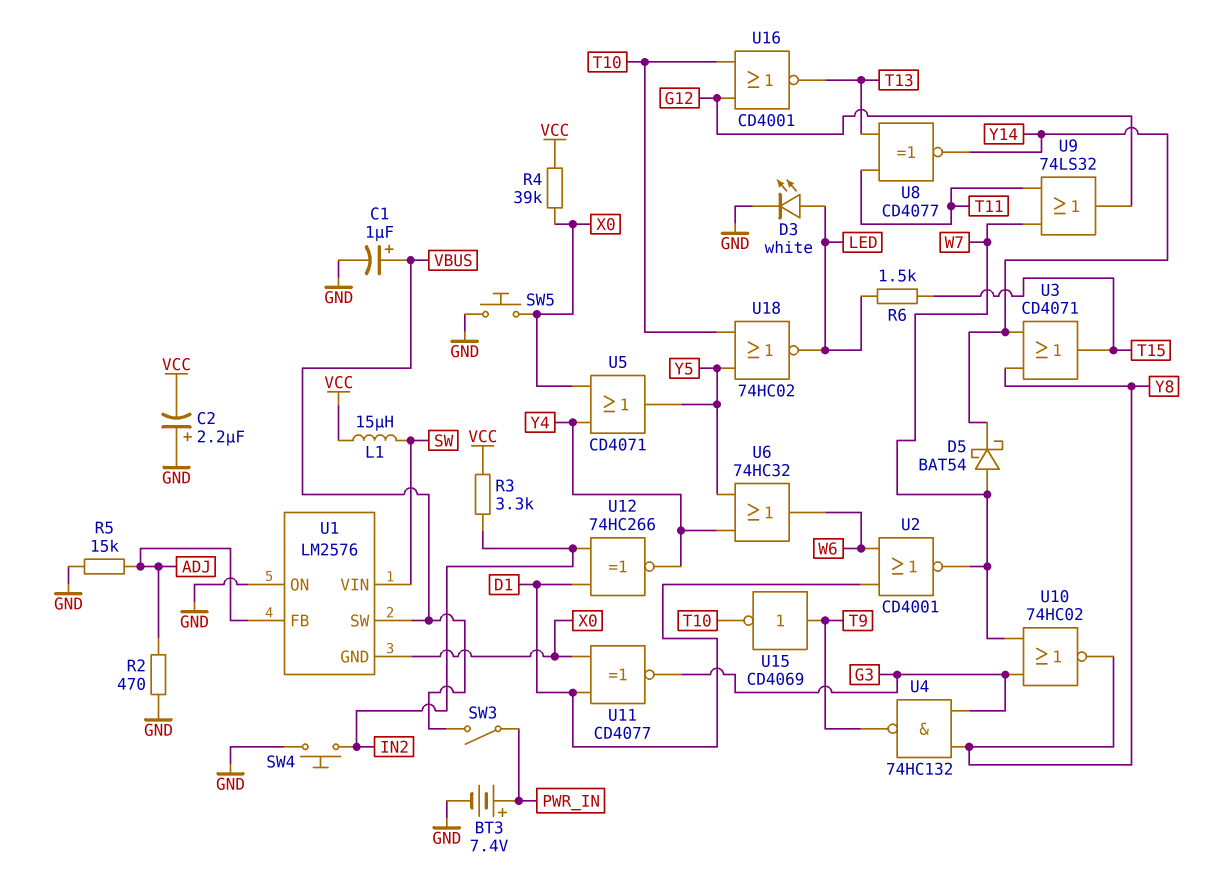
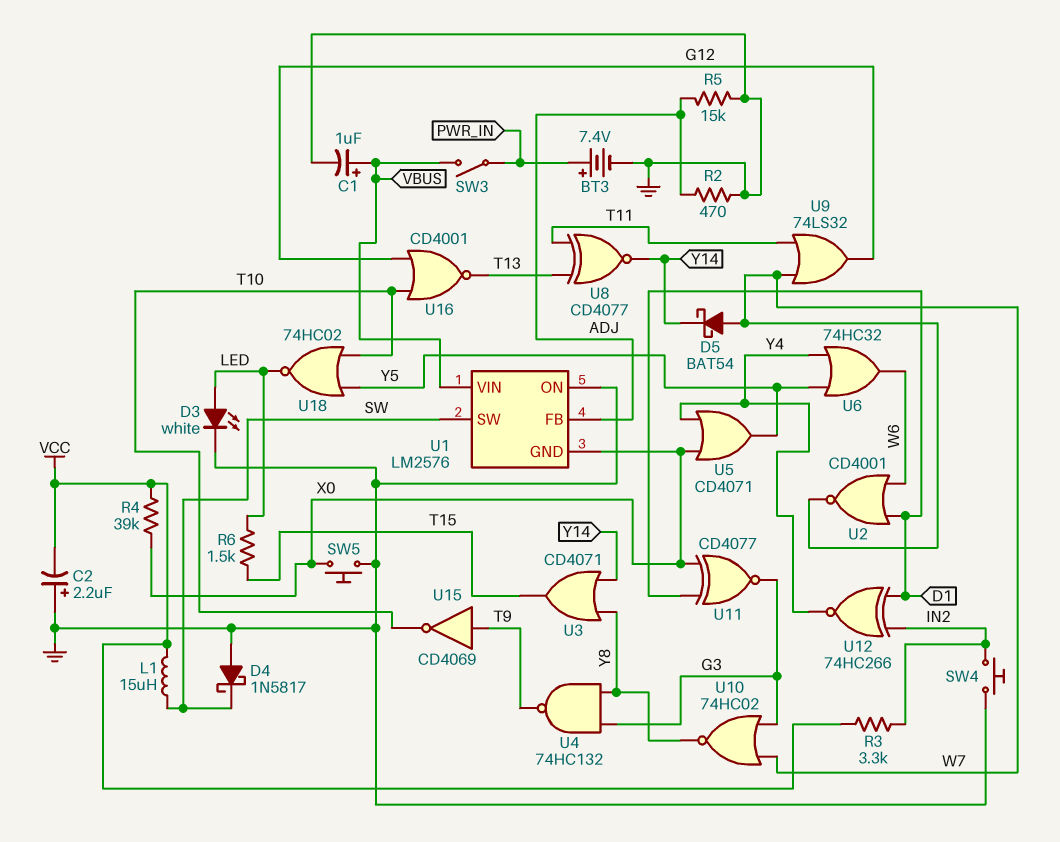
D4: none -> schottky 1N5817 (A GND, K SW)
U1 pin SW: VBUS -> SW
U1 pin VIN: SW -> VBUS

